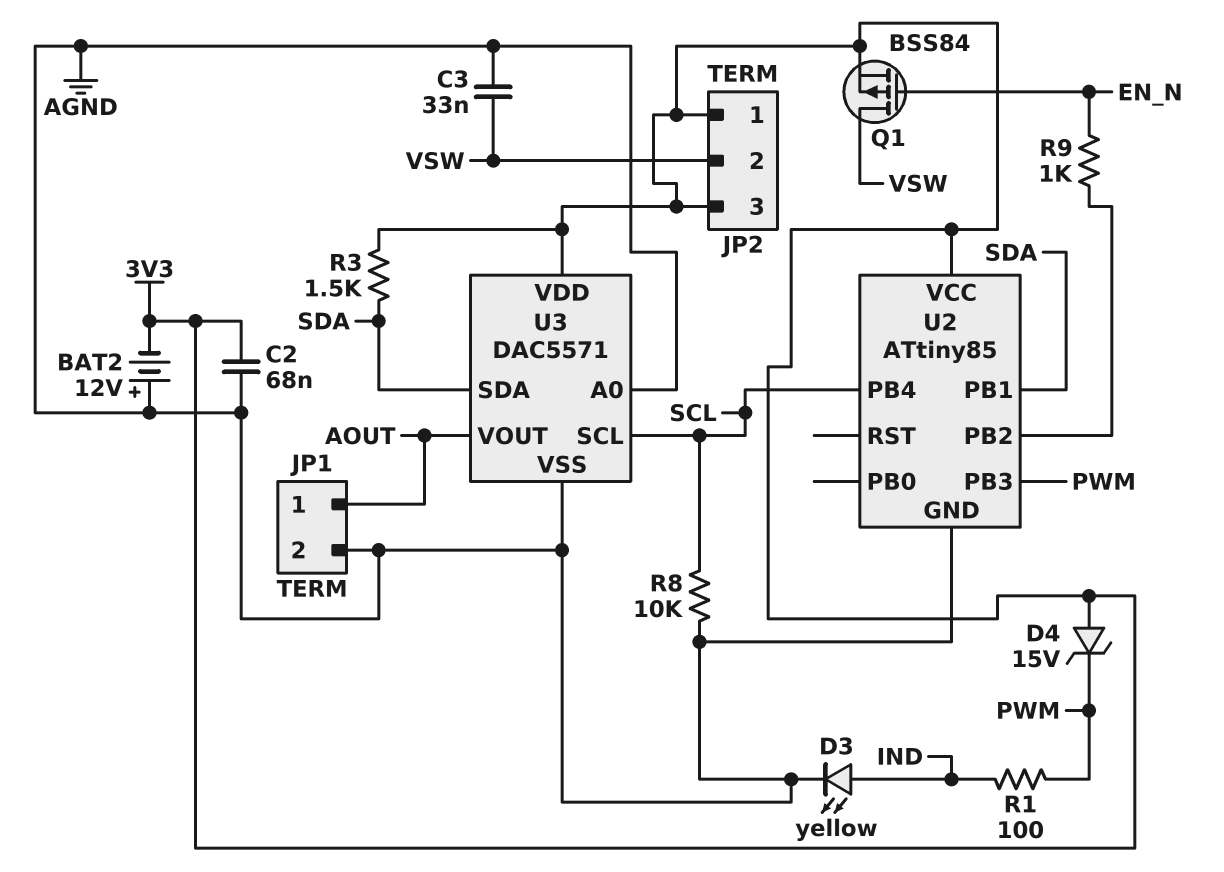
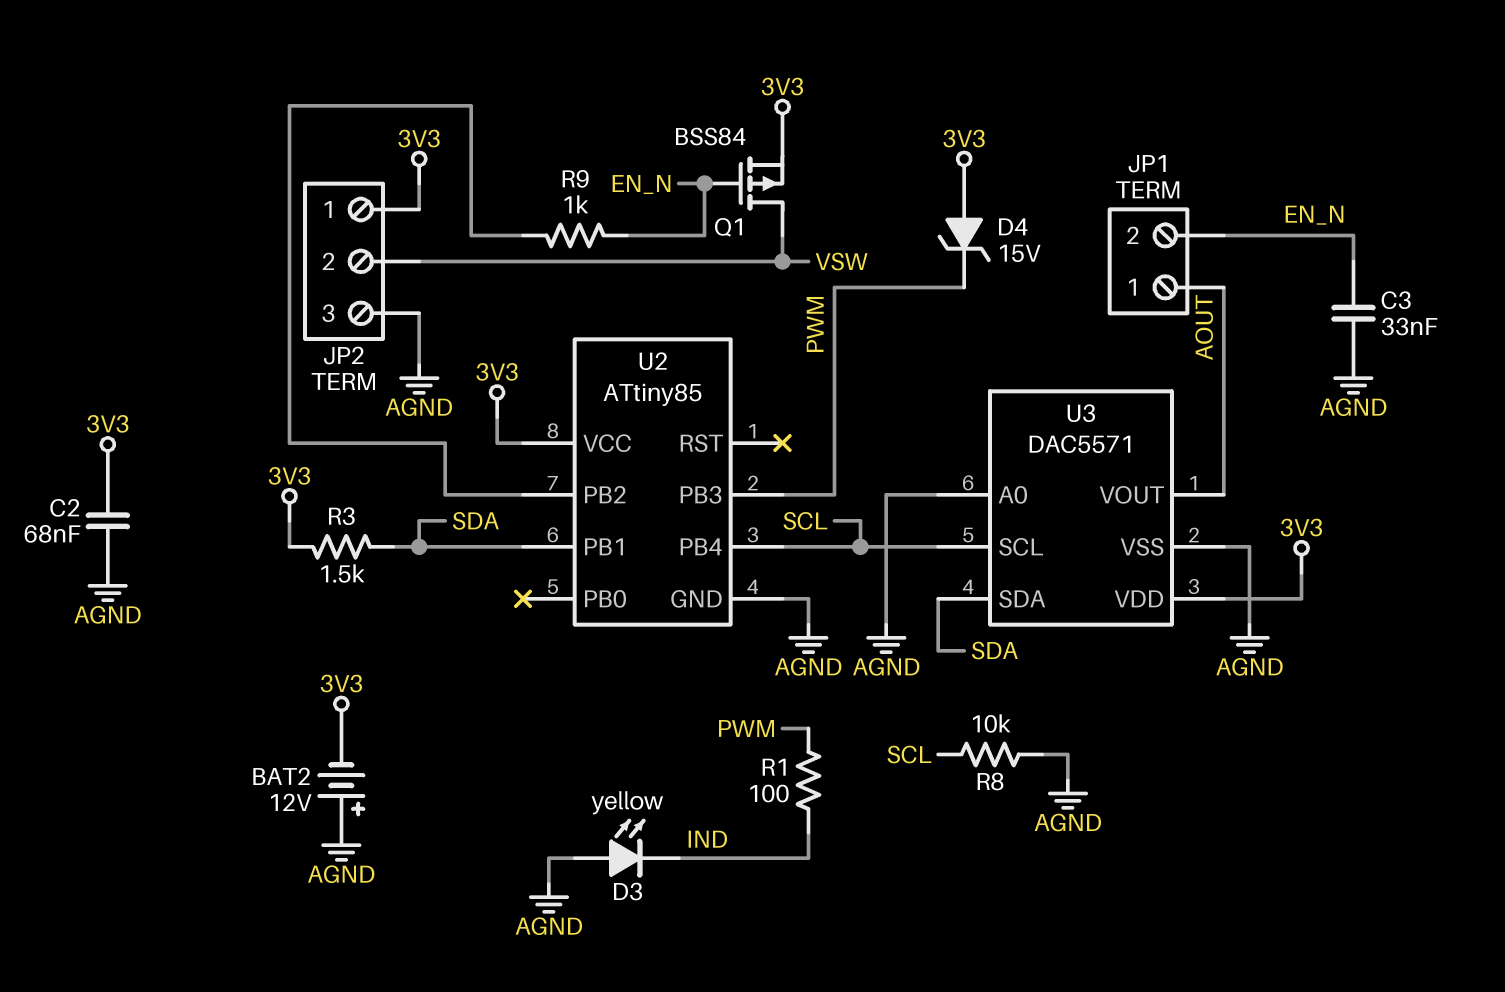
C3: 33nF (AGND, VSW) -> 33nF (AGND, EN_N)
D3: LED yellow (A IND, K AGND) -> LED yellow (A AGND, K IND)
JP1 pin 2: AGND -> EN_N
JP2 pin 3: 3V3 -> AGND

